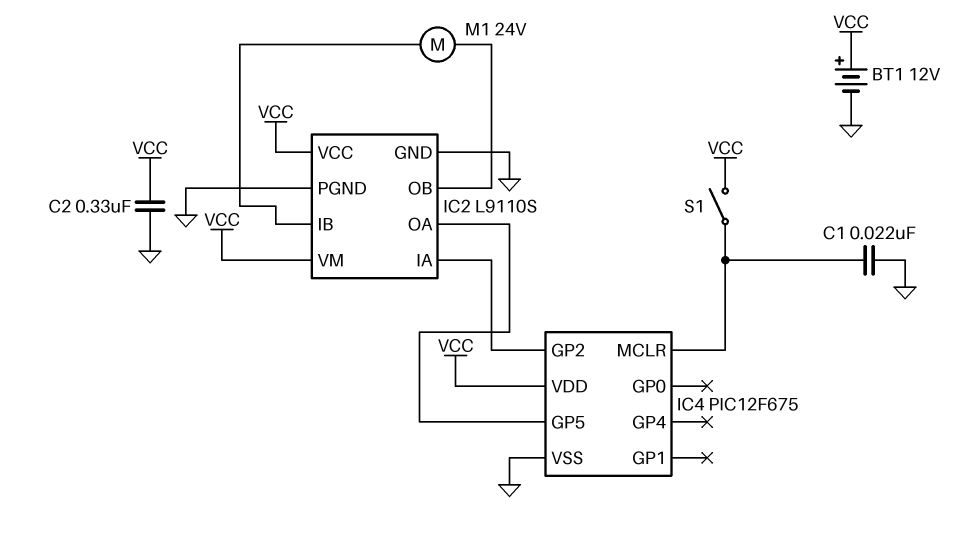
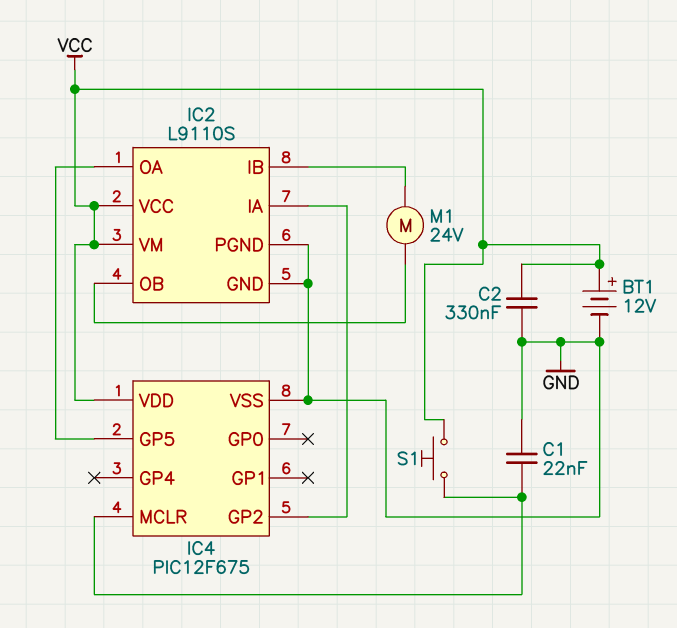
S1: switch (IC4/MCLR, VCC) -> button (IC4/MCLR, VCC)

